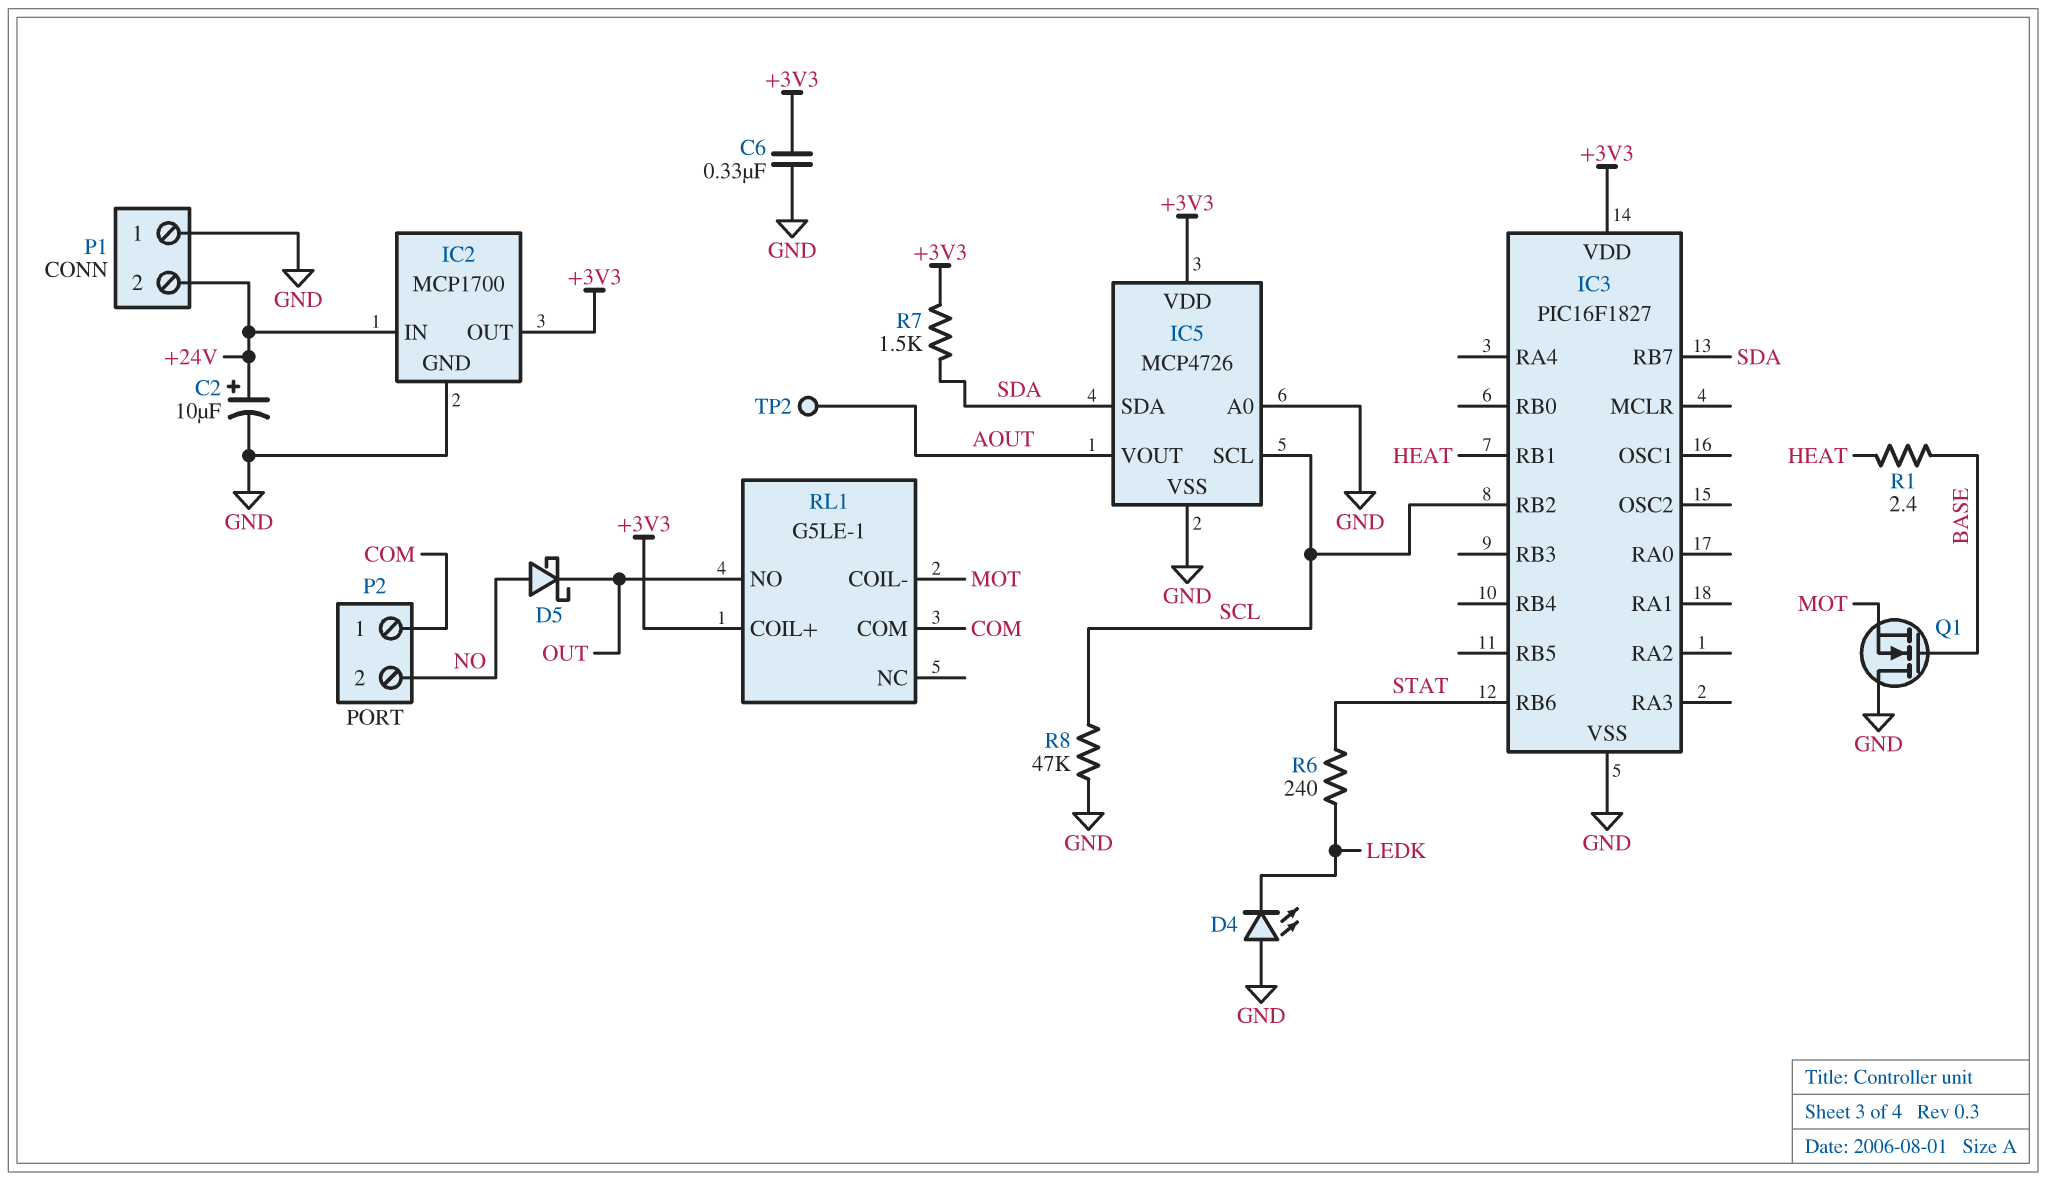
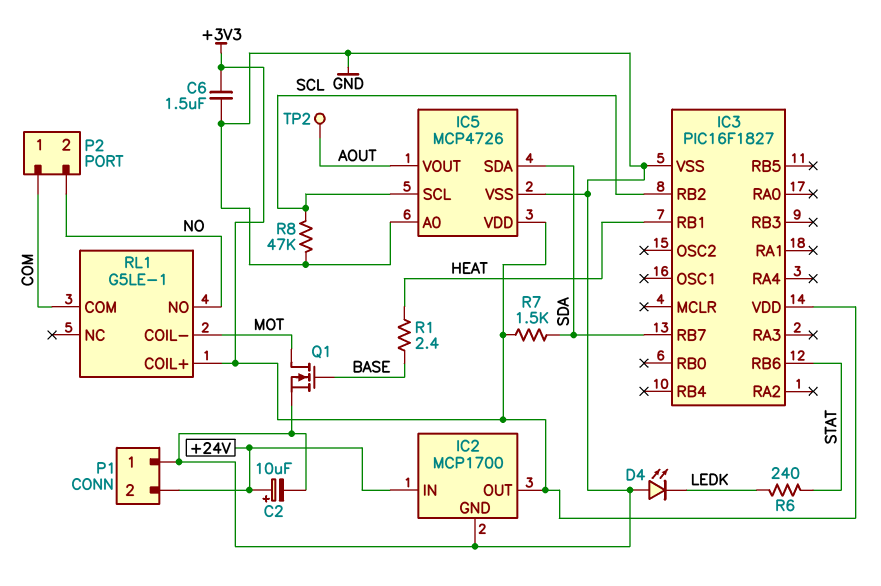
C6: 330nF (+3V3, GND) -> 1.5uF (+3V3, GND)
D5: schottky (A NO, K OUT) -> none
Q1: NMOS (G BASE, D GND, S MOT) -> NMOS (G BASE, D MOT, S GND)
RL1 pin NO: OUT -> NO

